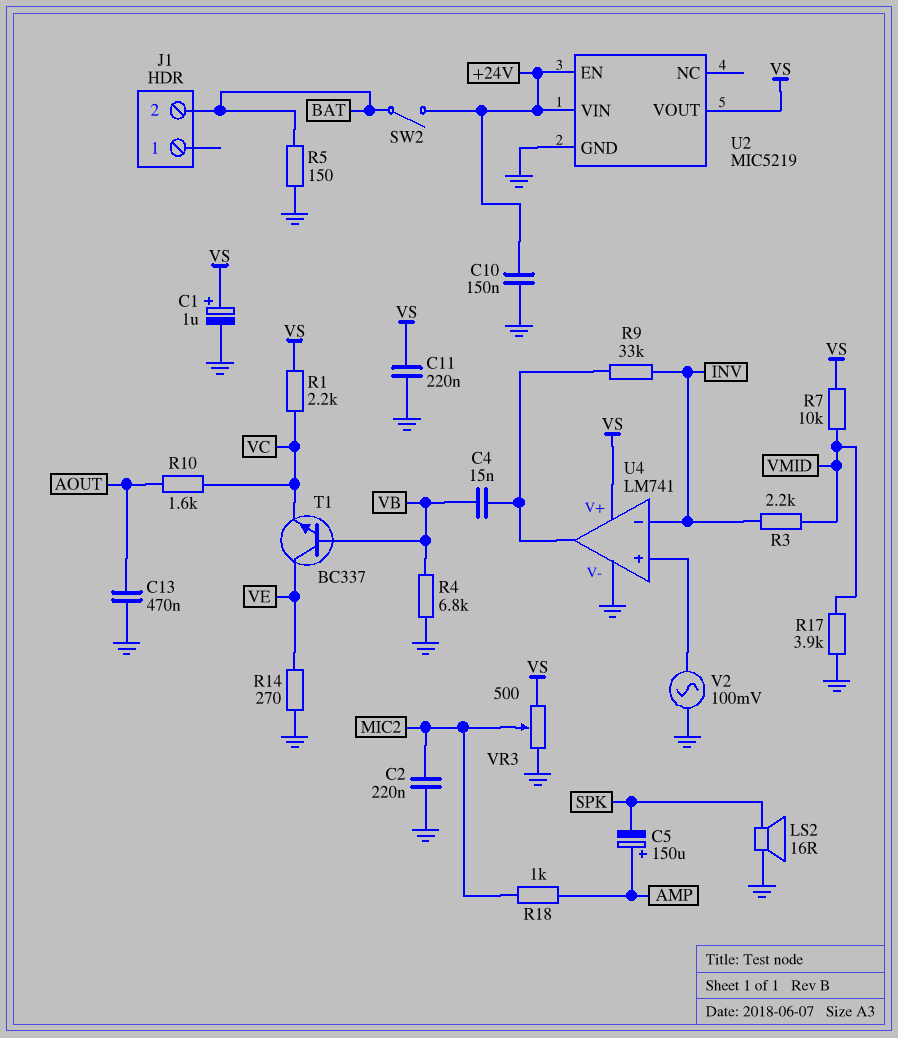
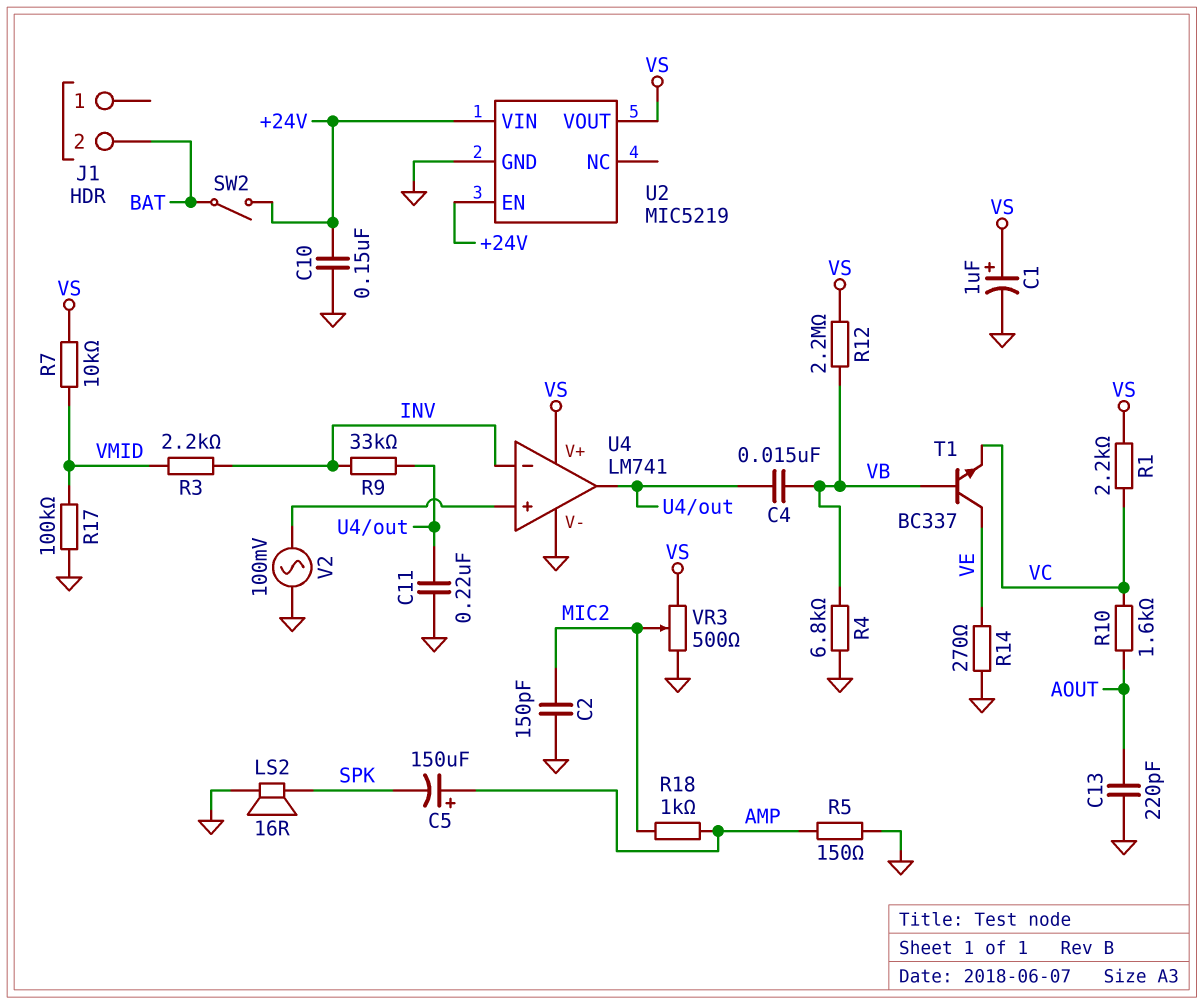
C2: 220nF (GND, MIC2) -> 150pF (GND, MIC2)
C11: 220nF (GND, VS) -> 220nF (GND, U4/out)
C13: 470nF (AOUT, GND) -> 220pF (AOUT, GND)
R5: 150 (BAT, GND) -> 150 (AMP, GND)
R12: none -> 2.2M (VB, VS)
R17: 3.9k (GND, VMID) -> 100k (GND, VMID)

